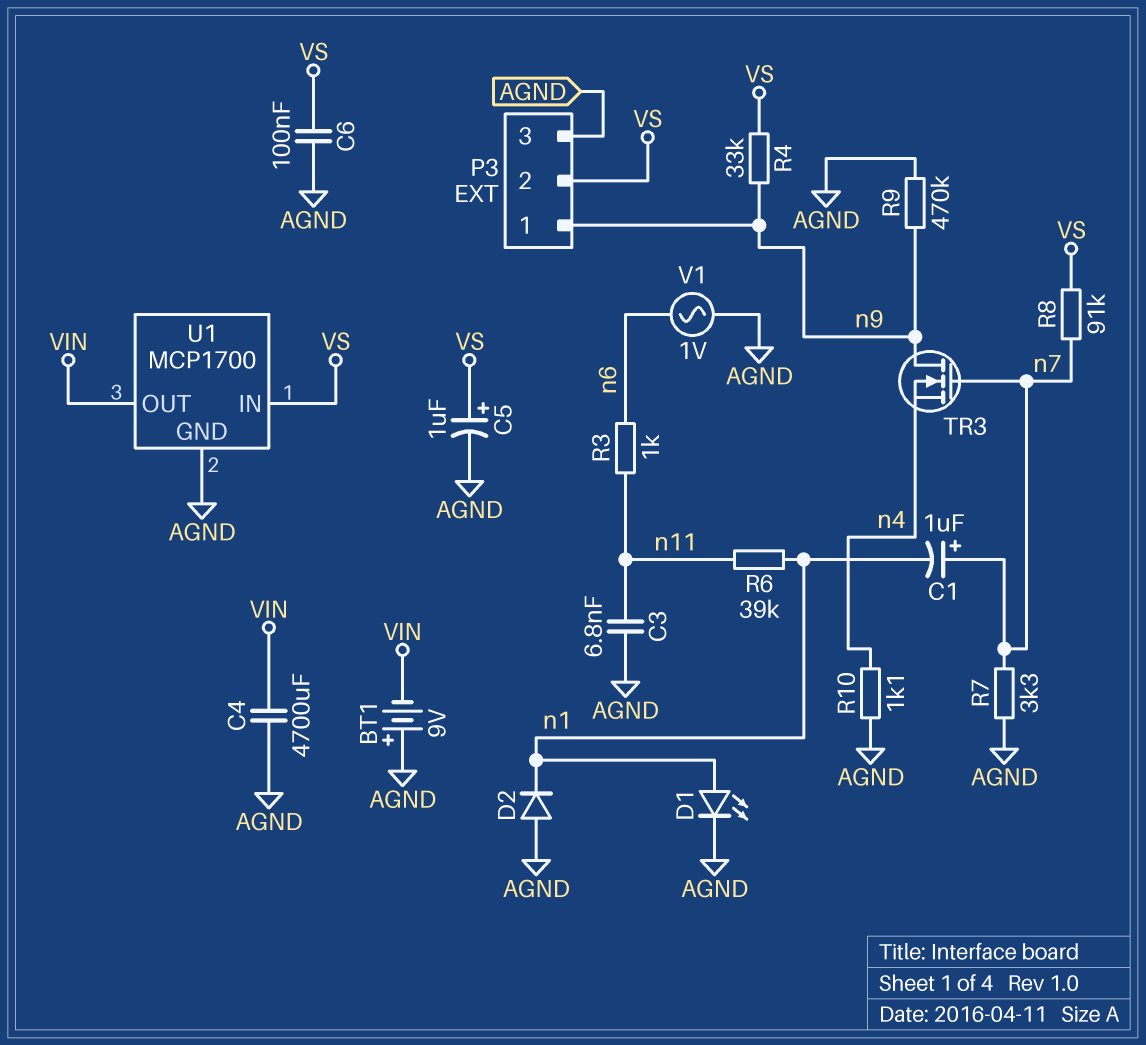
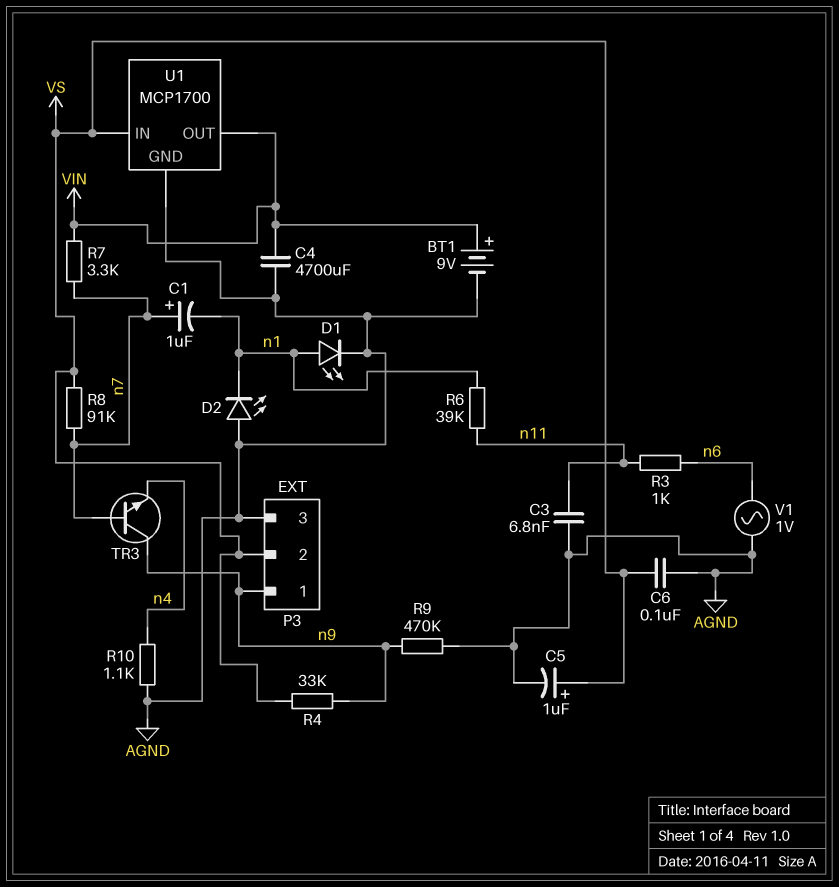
BT1: 9V (plus AGND, minus VIN) -> 9V (plus VIN, minus AGND)
D2: diode (A AGND, K n1) -> LED (A AGND, K n1)
R7: 3.3k (AGND, n7) -> 3.3k (VIN, n7)
TR3: NMOS (G n7, D n9, S n4) -> NPN (B n7, C n9, E n4)

